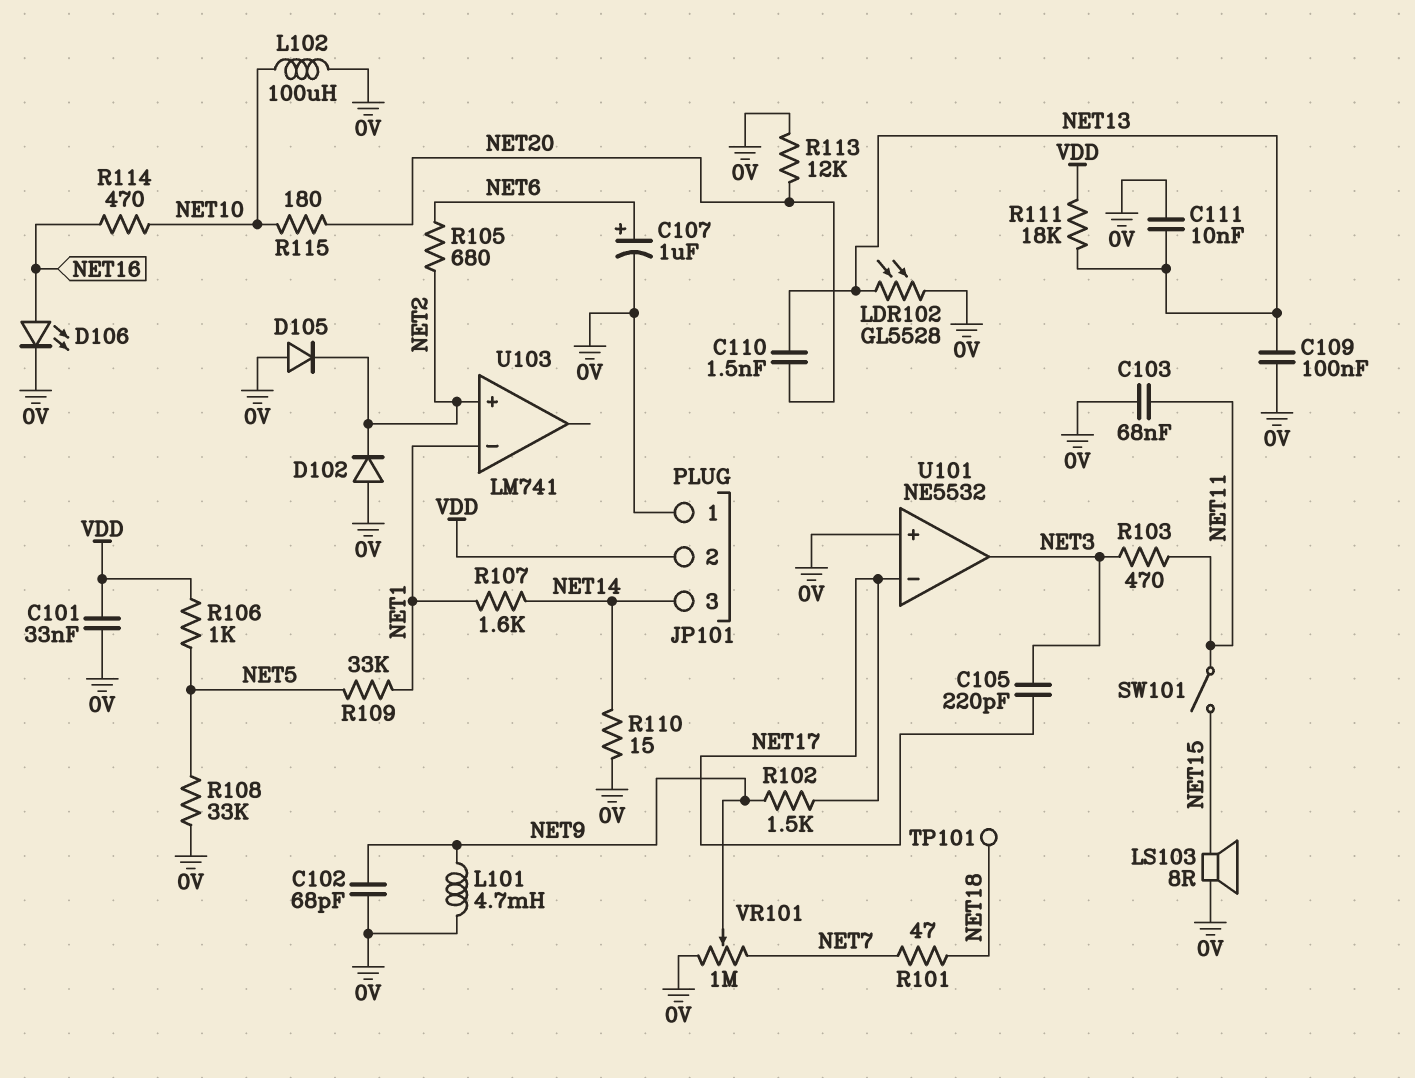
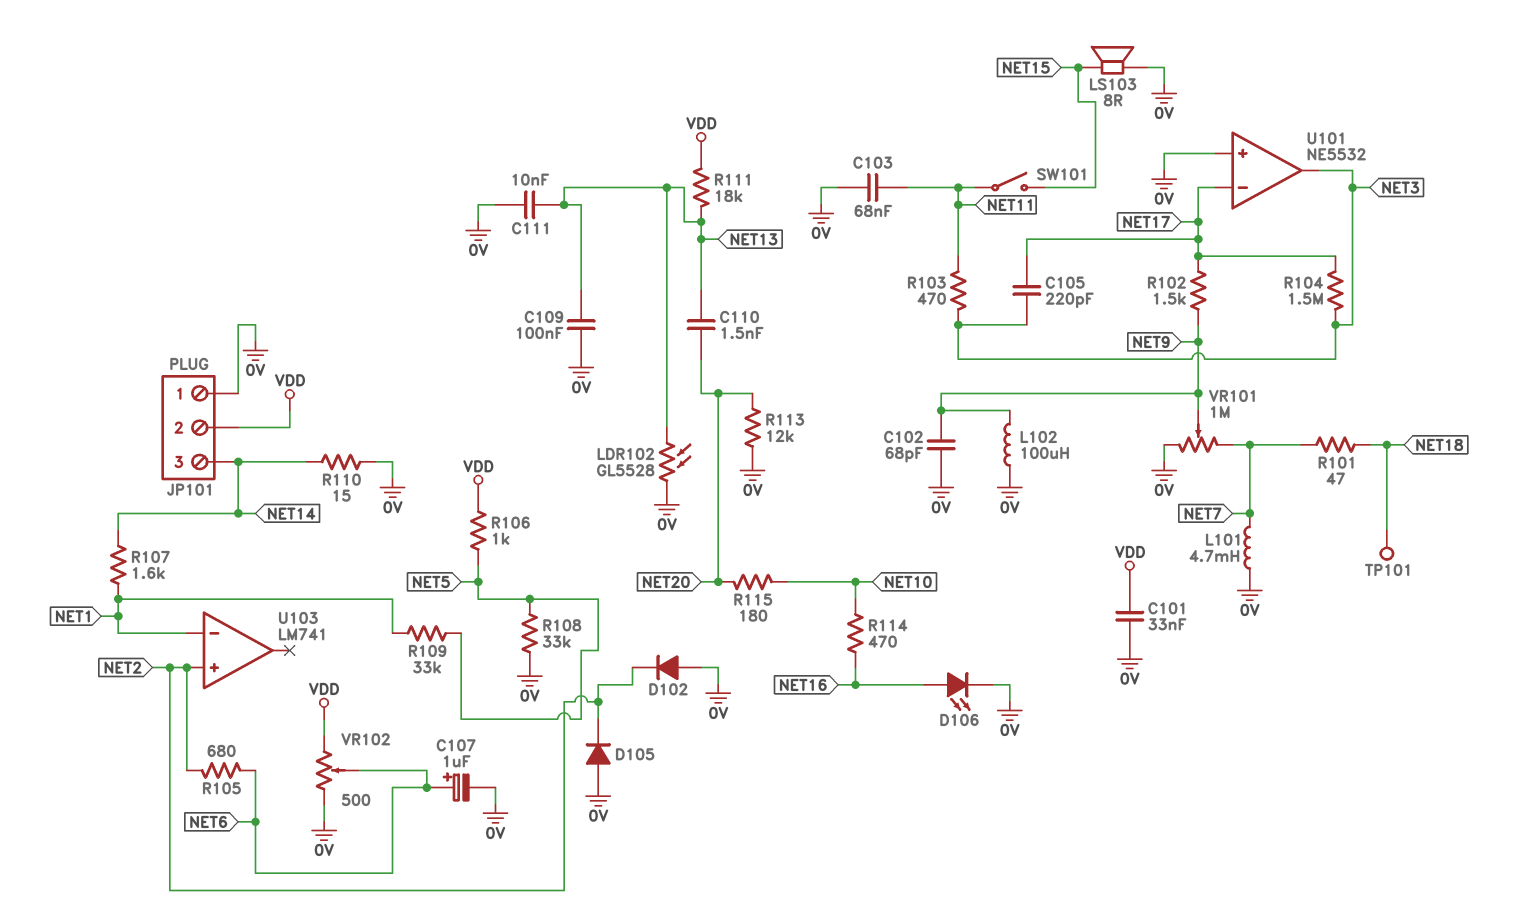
L101: 4.7mH (0V, NET9) -> 4.7mH (0V, NET7)
L102: 100uH (0V, NET10) -> 100uH (0V, NET9)
R104: none -> 1.5M (NET3, NET17)
VR102: none -> 500 (0V, VDD, wiper NET6)

